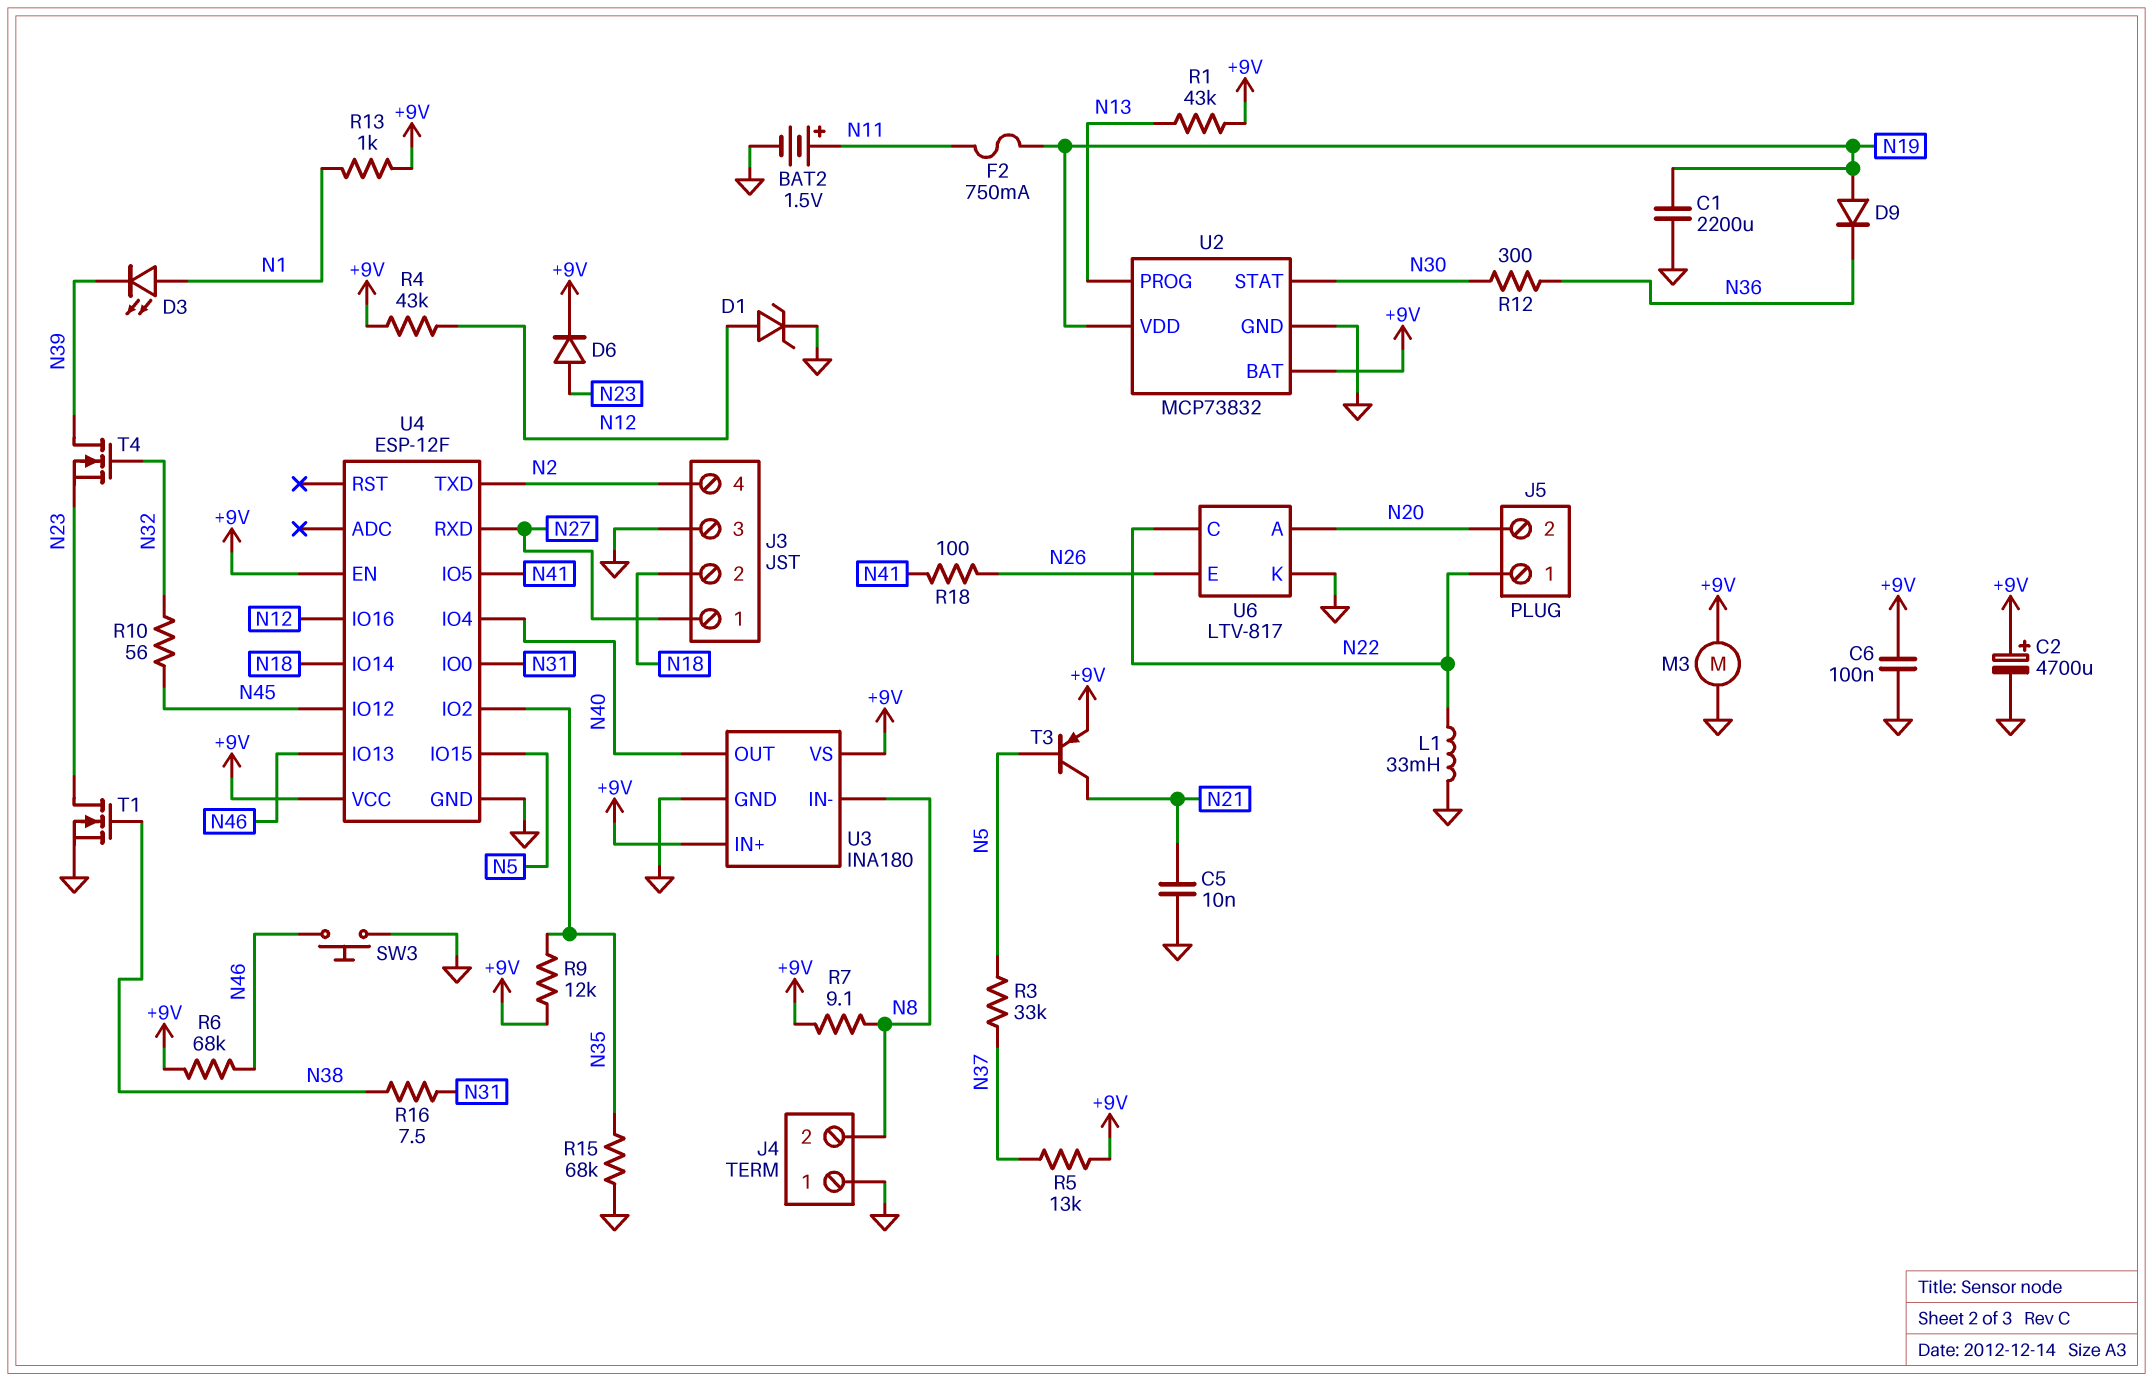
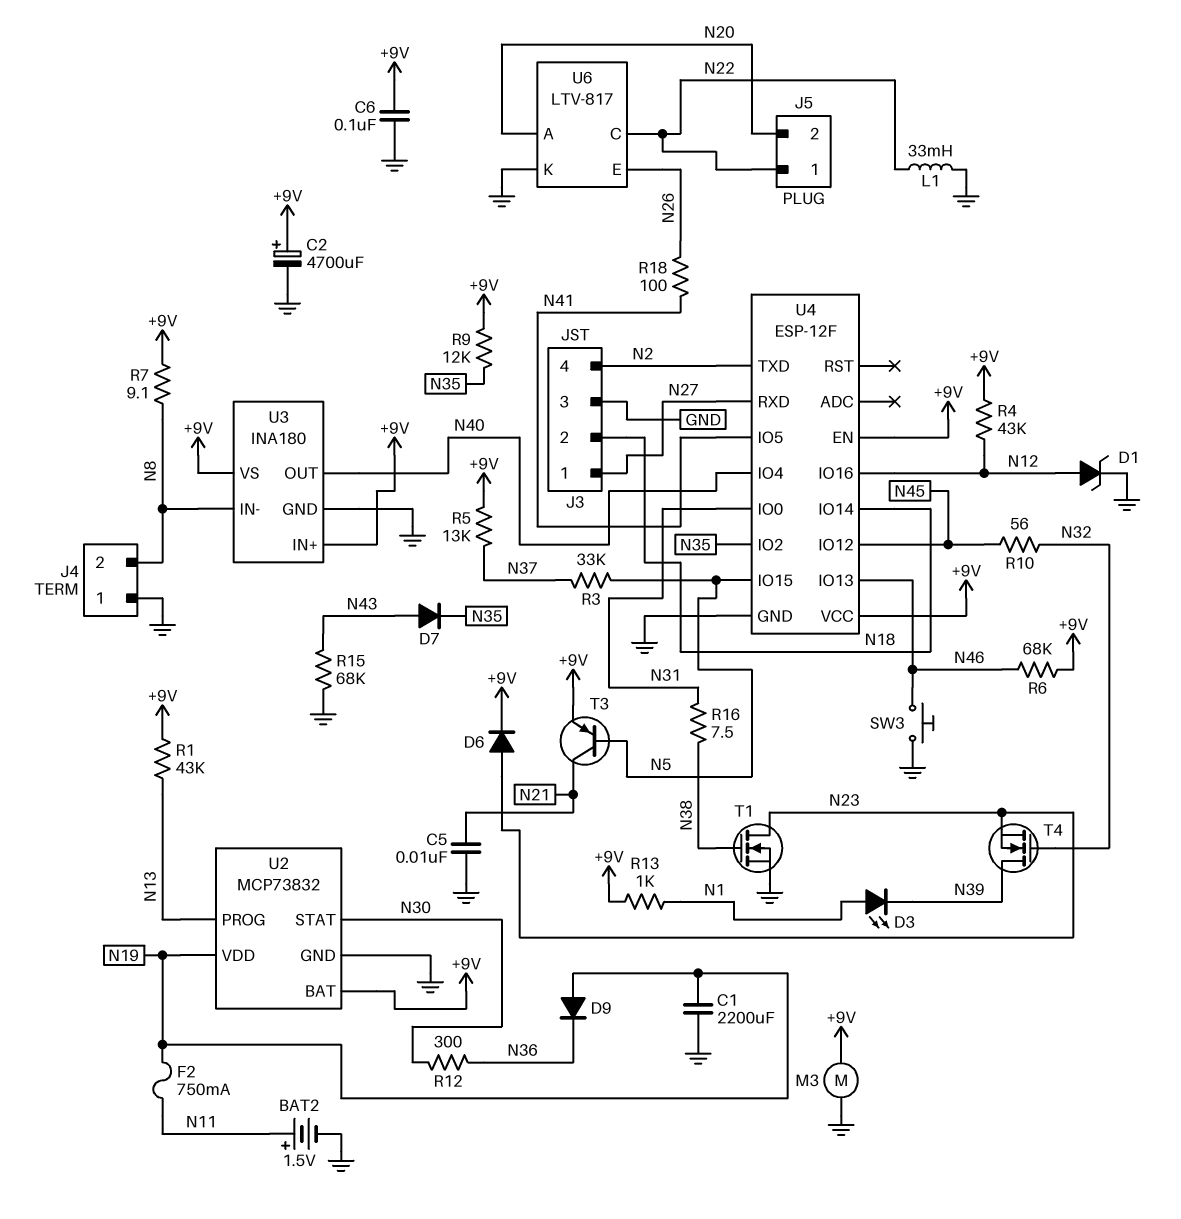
D7: none -> diode (A N43, K N35)
R15: 68k (GND, N35) -> 68k (GND, N43)

